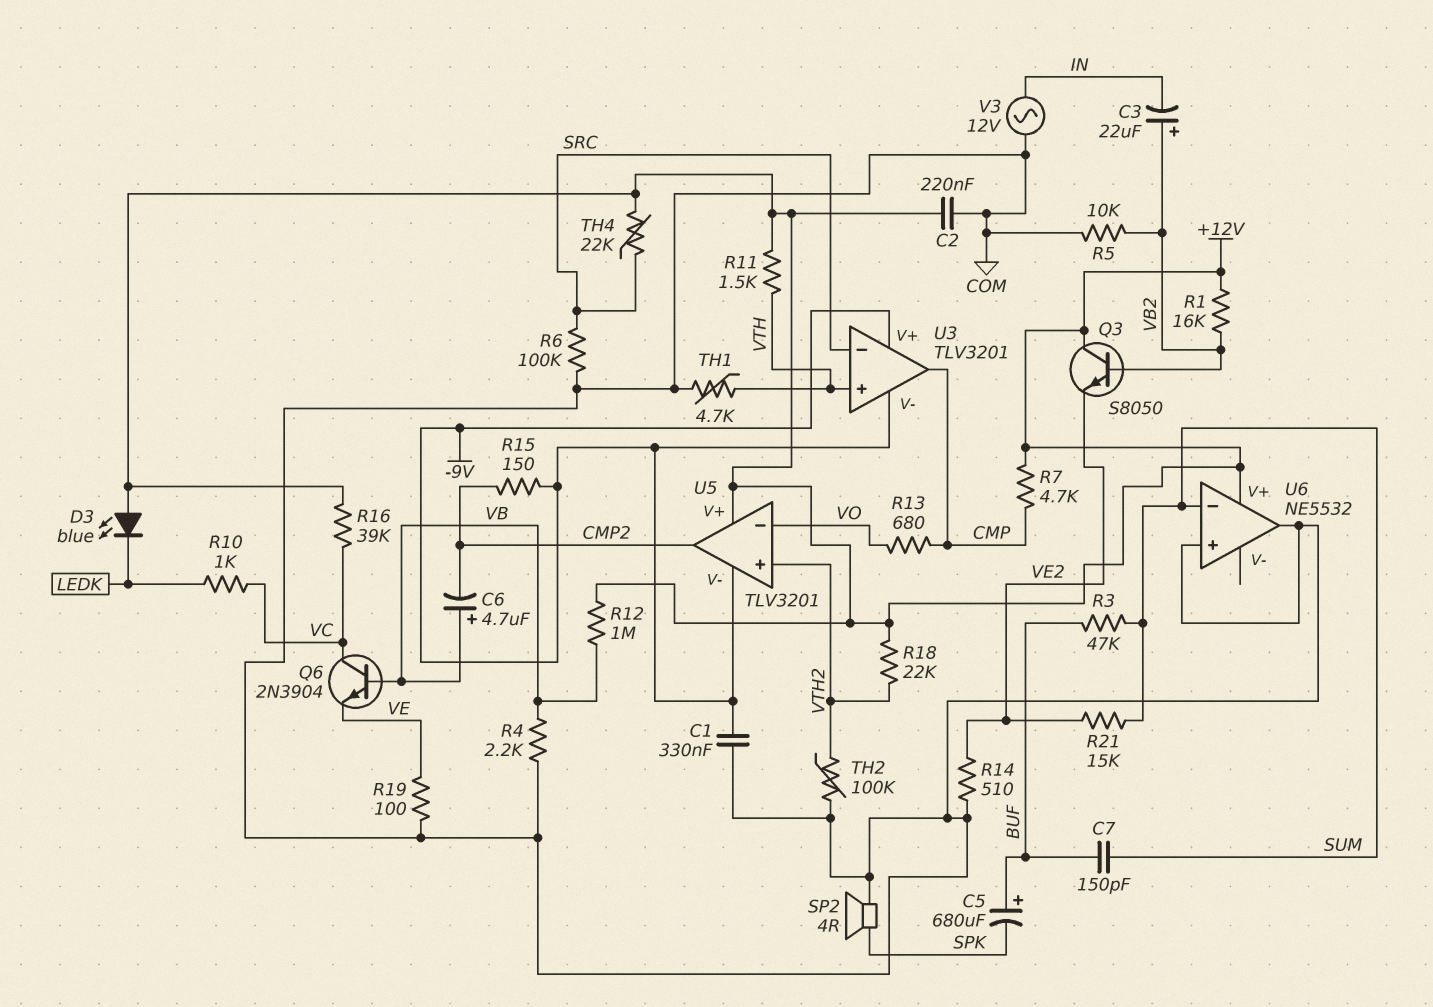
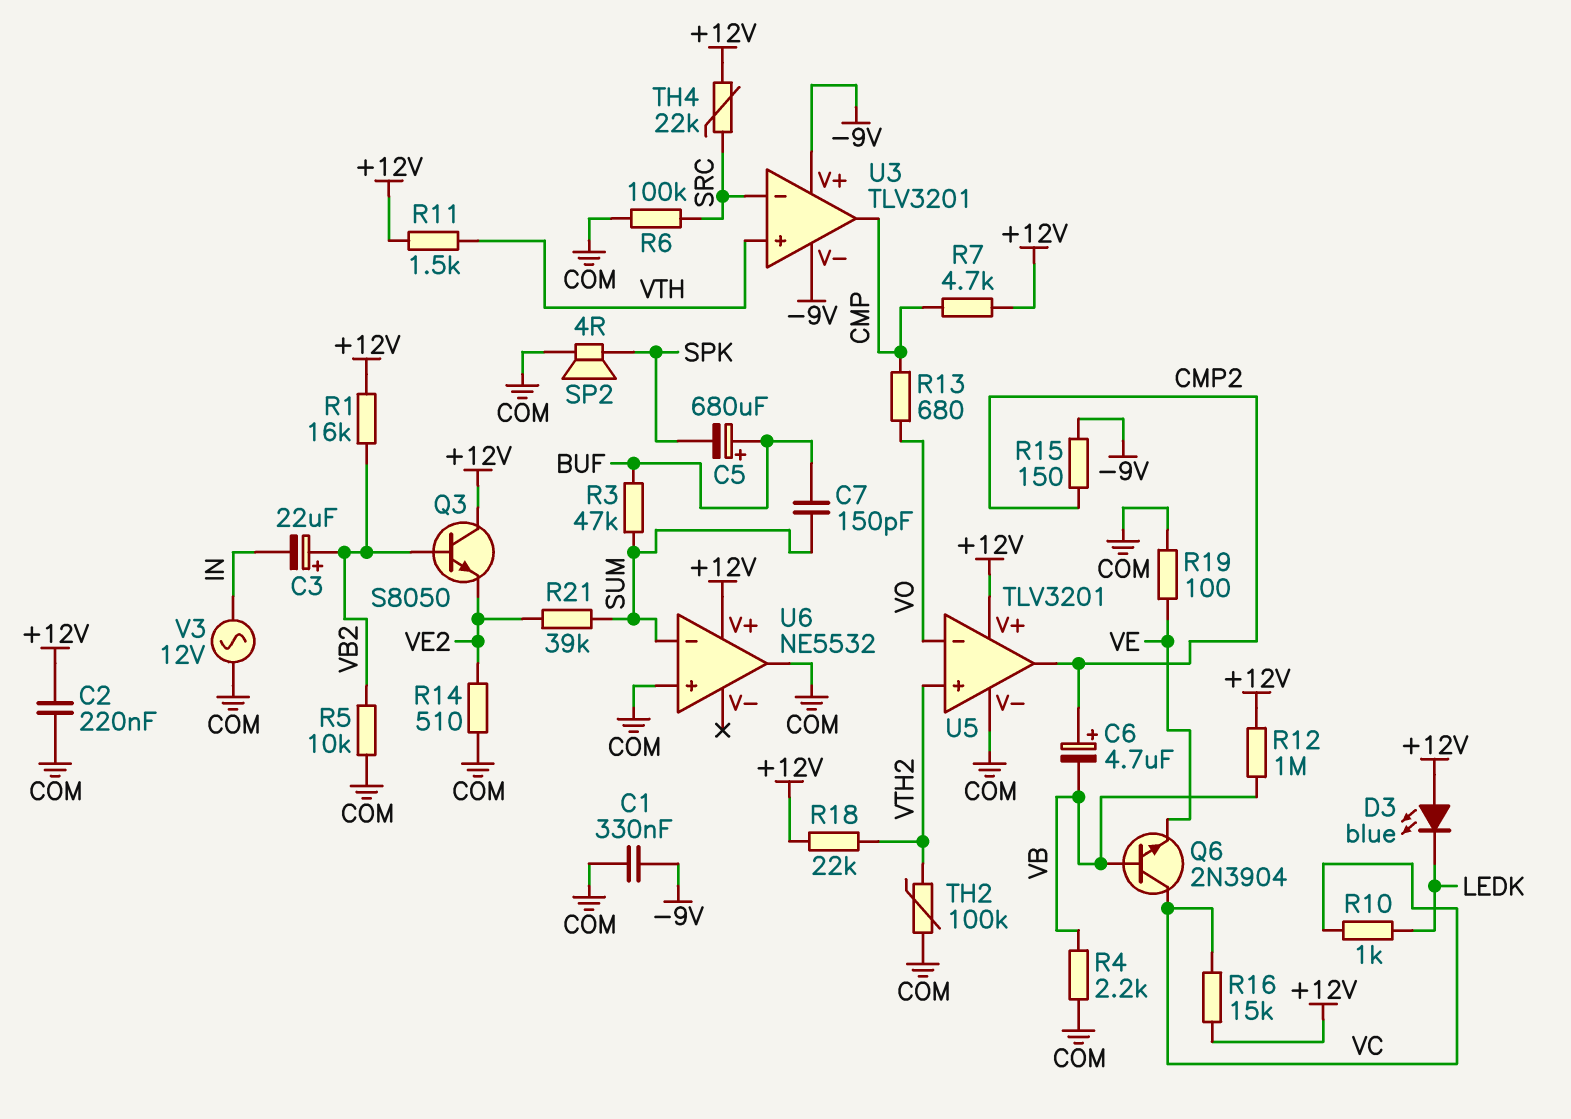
C6: 4.7uF (plus VB, minus CMP2) -> 4.7uF (plus CMP2, minus VB)
R16: 39k (+12V, VC) -> 15k (+12V, VC)
R21: 15k (SUM, VE2) -> 39k (SUM, VE2)
TH1: 4.7k (COM, VTH) -> none
U5 pin V-: -9V -> COM

